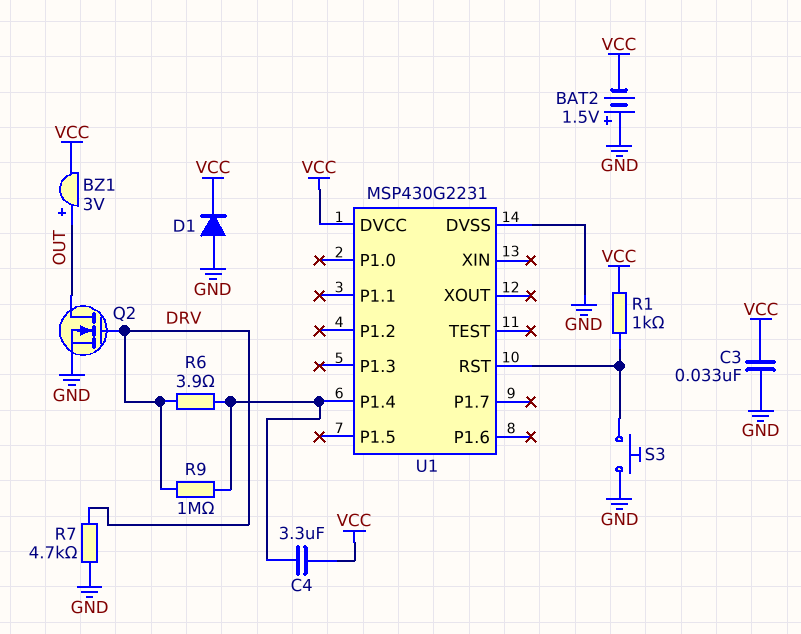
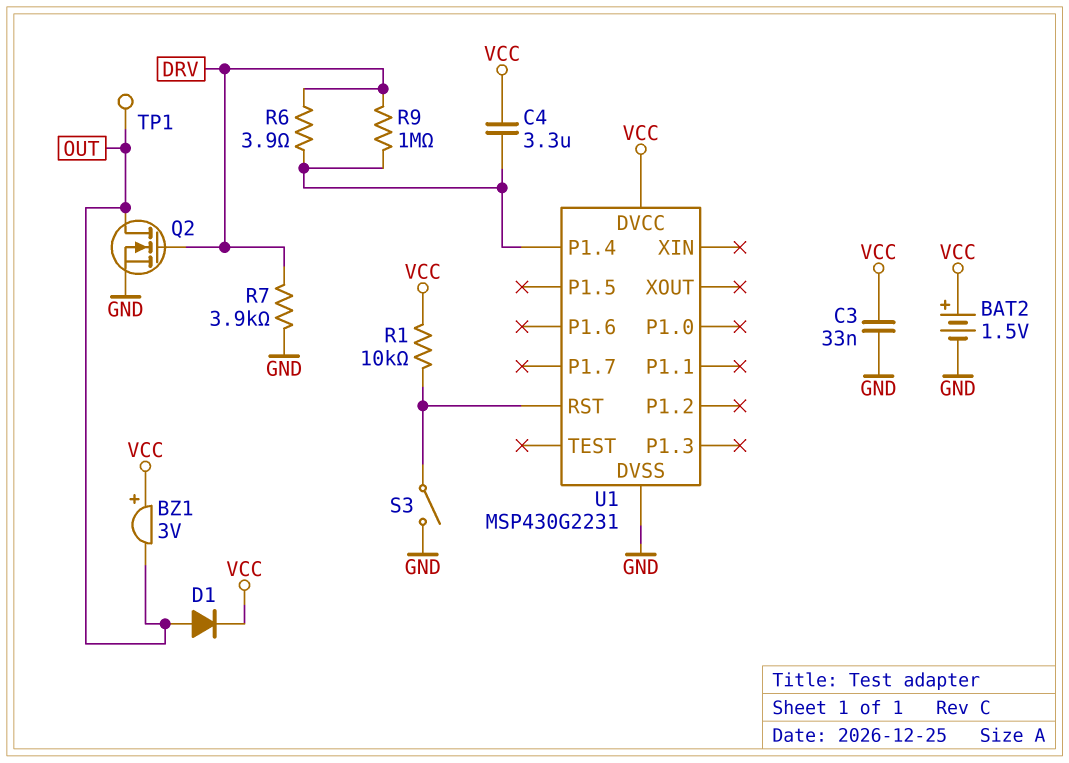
BAT2: 1.5V (plus GND, minus VCC) -> 1.5V (plus VCC, minus GND)
BZ1: buzzer 3V (plus OUT, minus VCC) -> buzzer 3V (plus VCC, minus OUT)
D1: diode (A GND, K VCC) -> diode (A OUT, K VCC)
R1: 1k (U1/RST, VCC) -> 10k (U1/RST, VCC)
R7: 4.7k (DRV, GND) -> 3.9k (DRV, GND)
S3: button (GND, U1/RST) -> switch (GND, U1/RST)
TP1: none -> test point (OUT)

